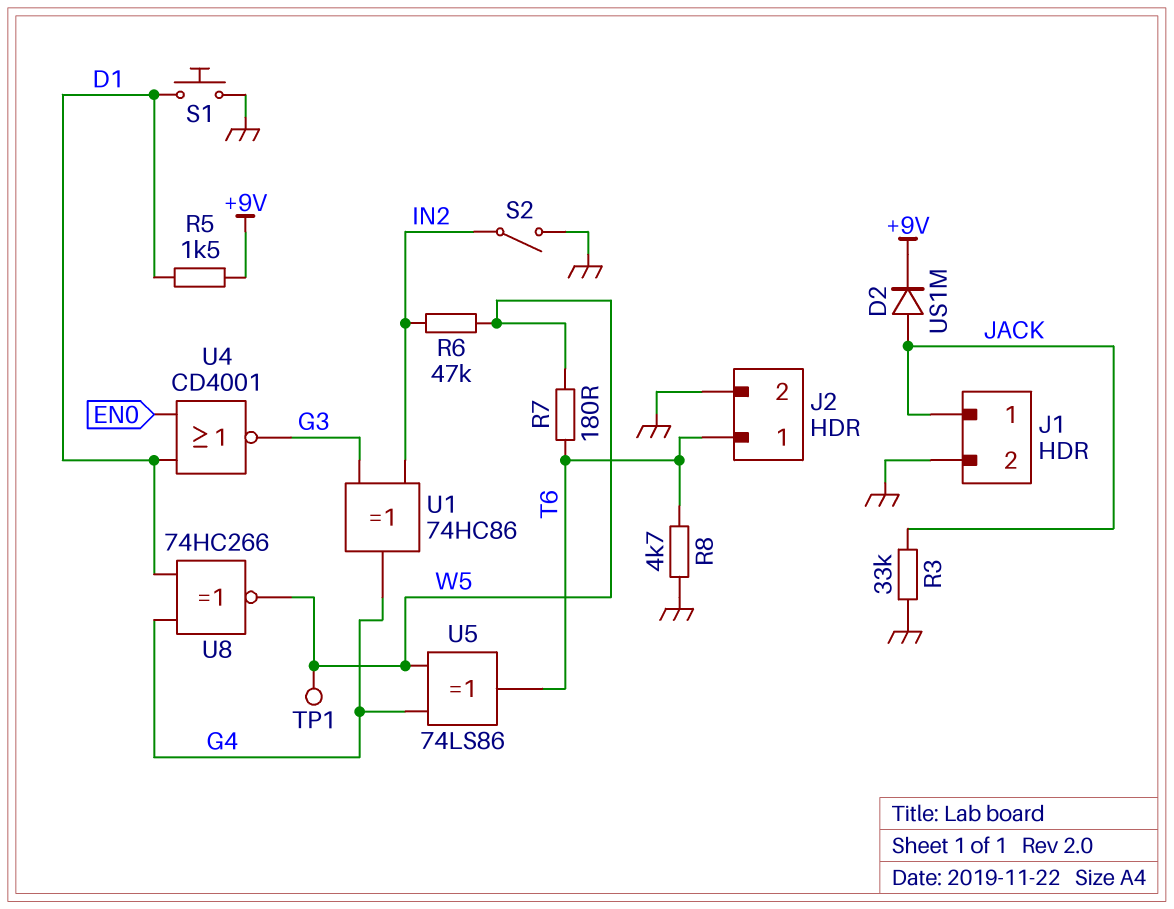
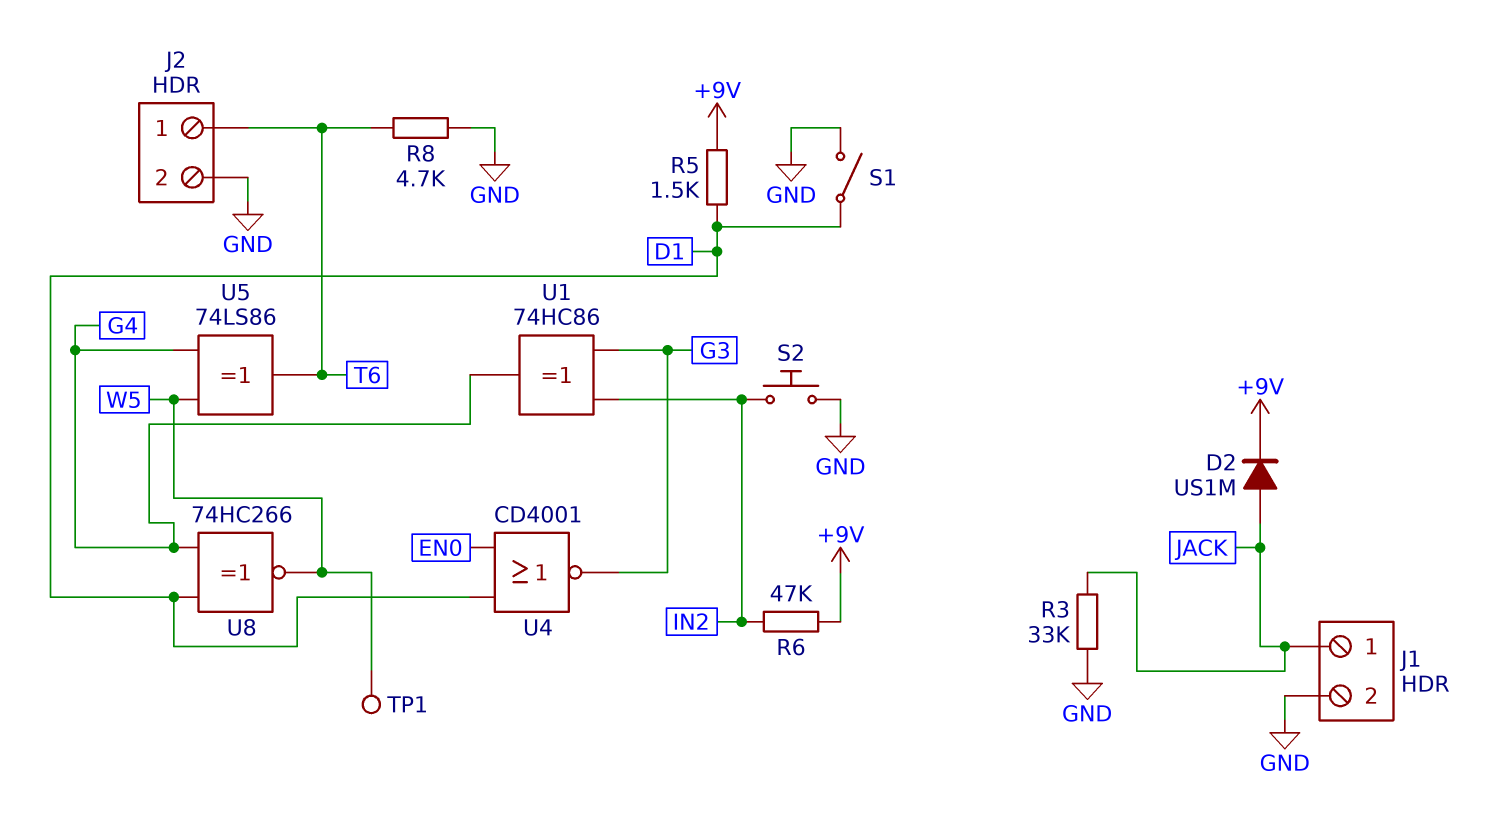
R6: 47k (IN2, W5) -> 47k (+9V, IN2)
R7: 180 (T6, W5) -> none
S1: button (D1, GND) -> switch (D1, GND)
S2: switch (GND, IN2) -> button (GND, IN2)

